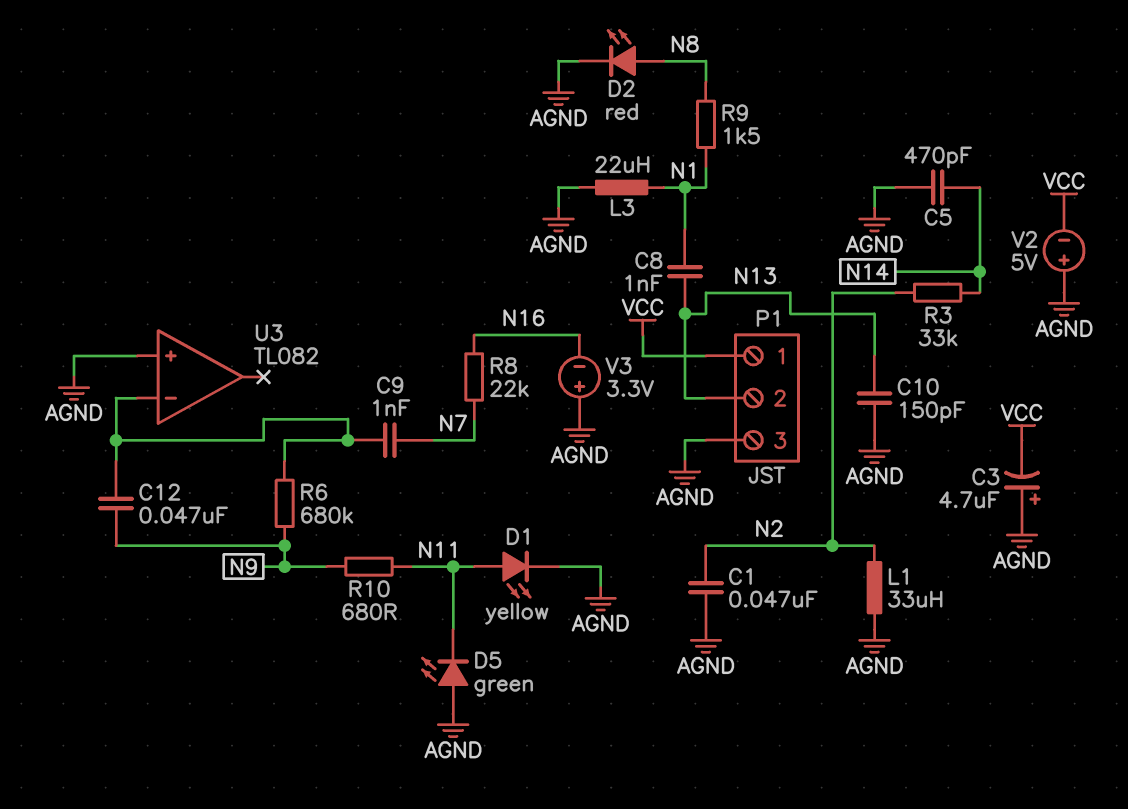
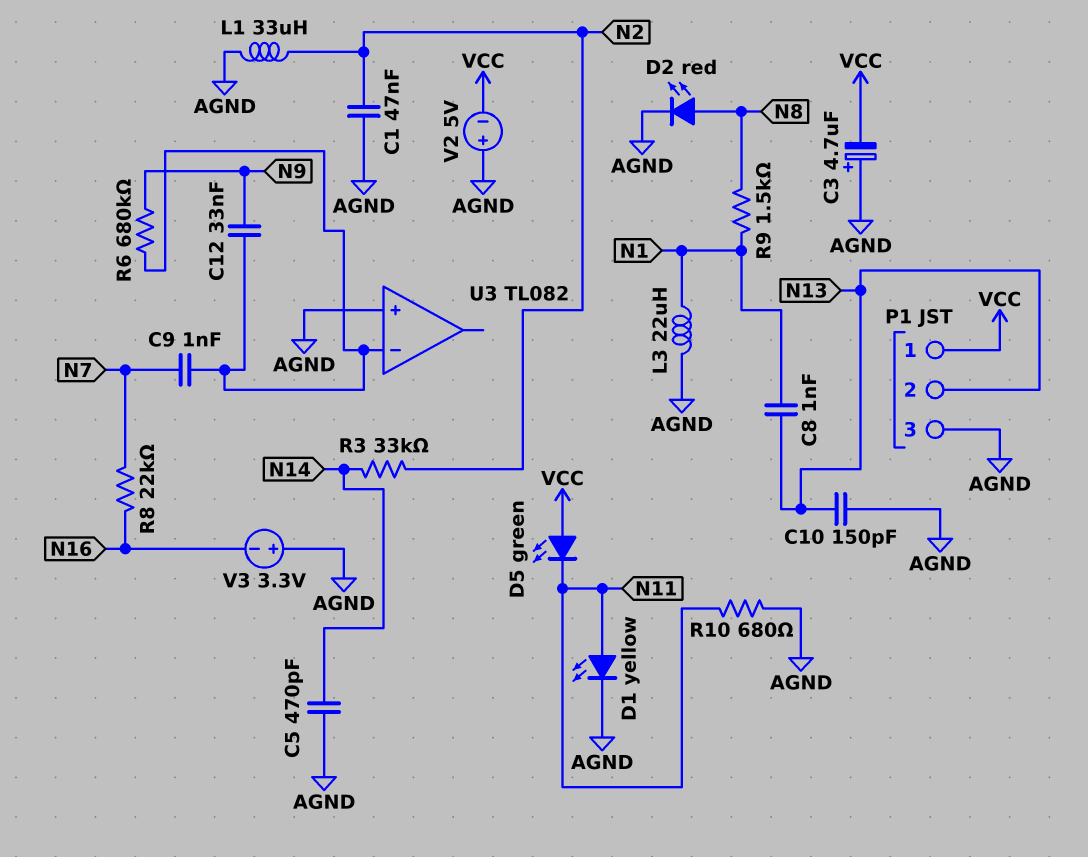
C12: 47nF (N9, U3/in-) -> 33nF (N9, U3/in-)
D5: LED green (A AGND, K N11) -> LED green (A VCC, K N11)
R10: 680 (N9, N11) -> 680 (AGND, N11)

